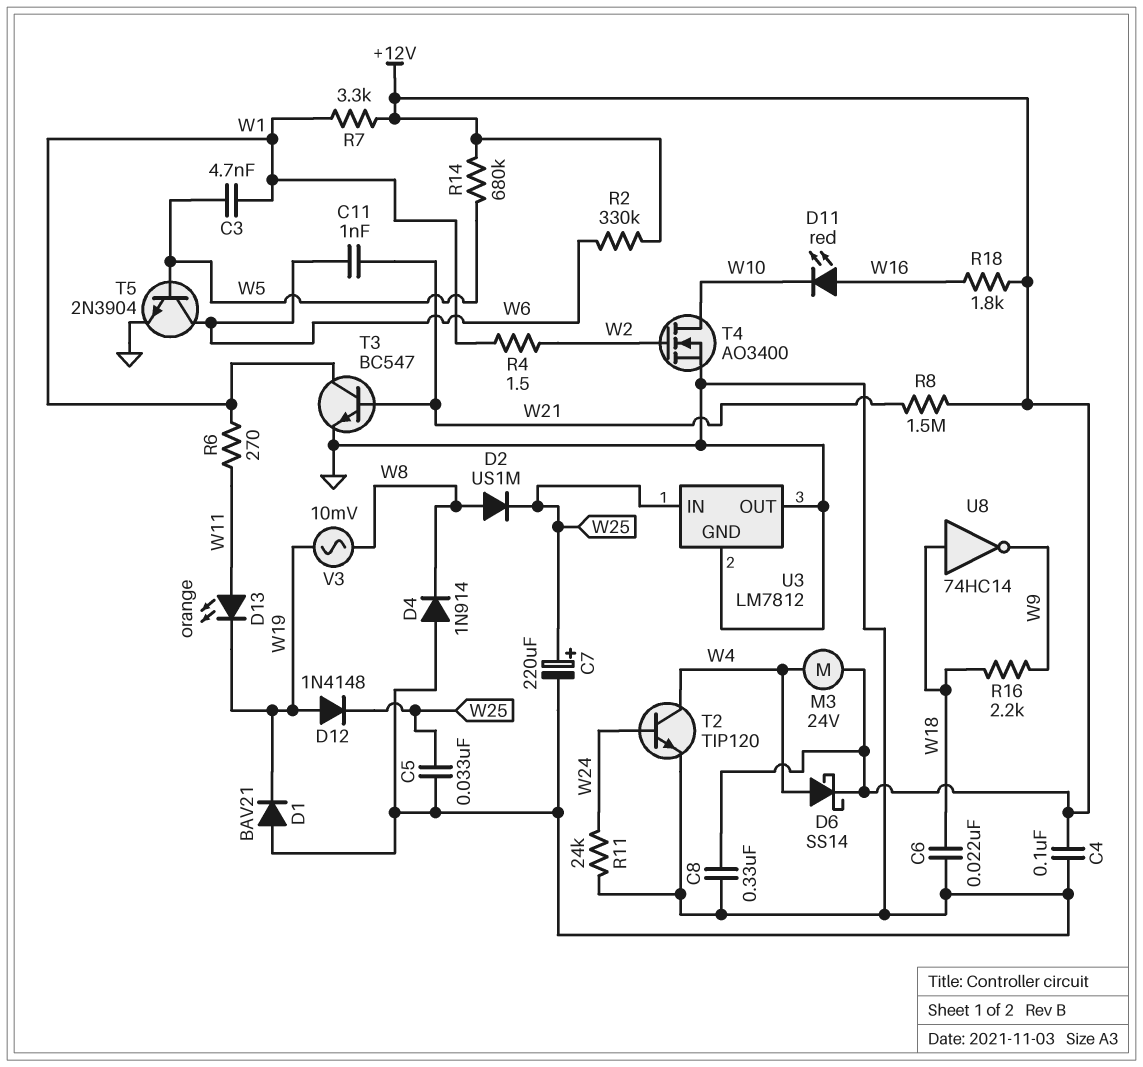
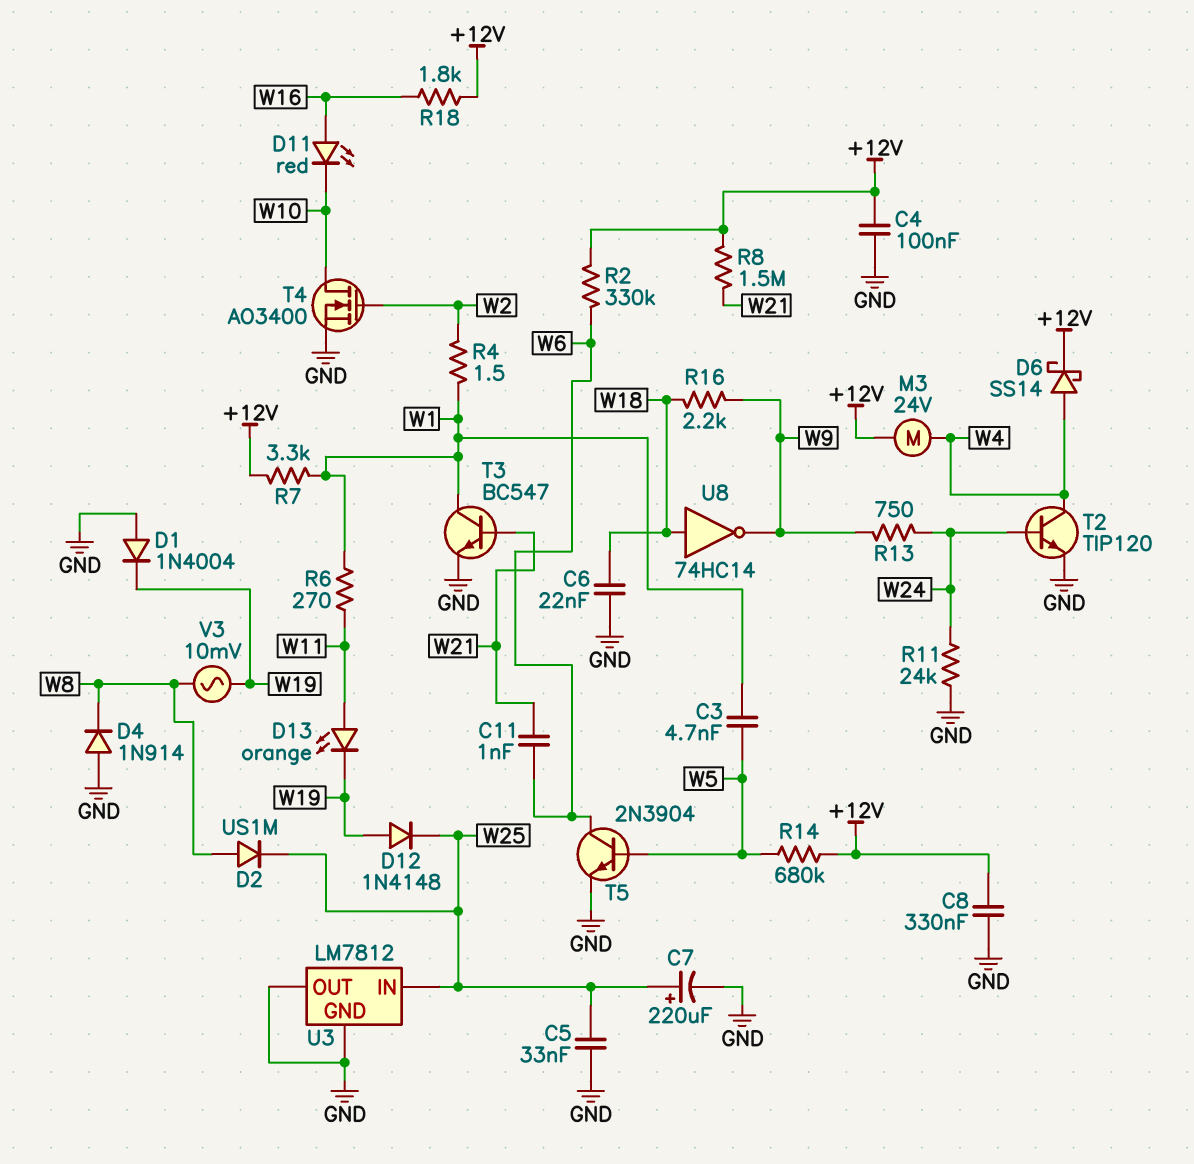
D1: diode BAV21 (A GND, K W19) -> diode 1N4004 (A GND, K W19)
R13: none -> 750 (W9, W24)

